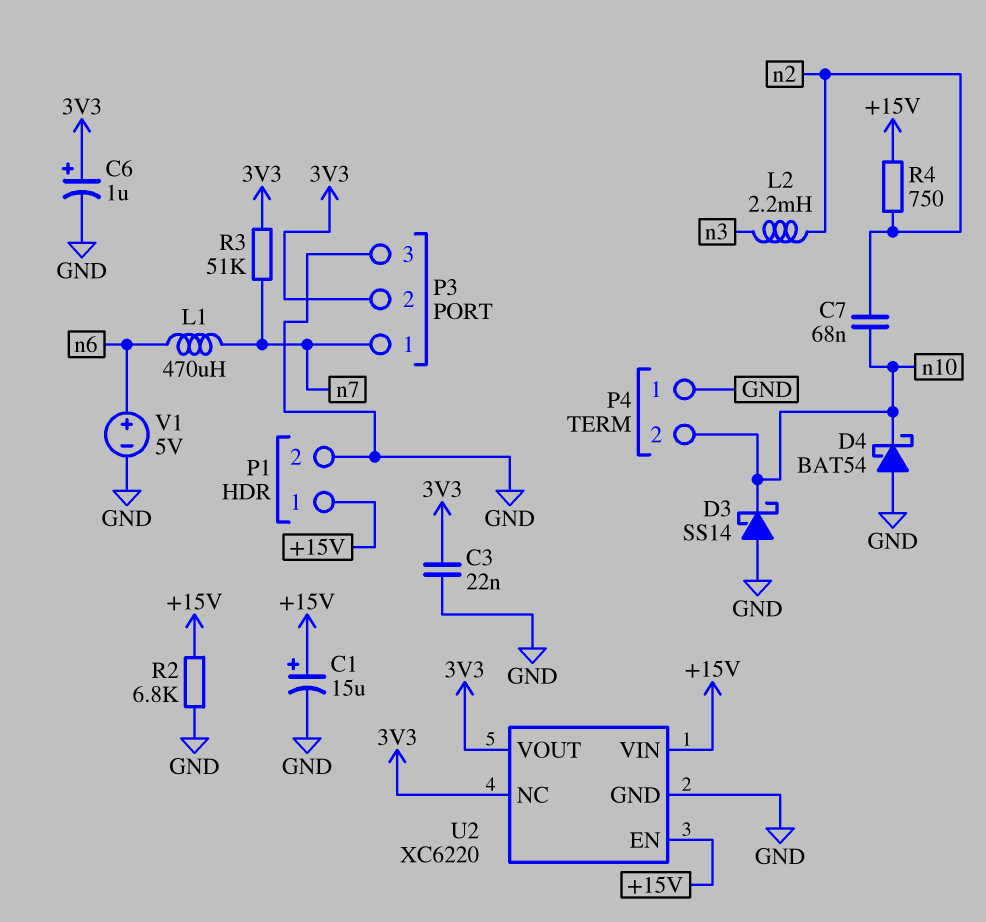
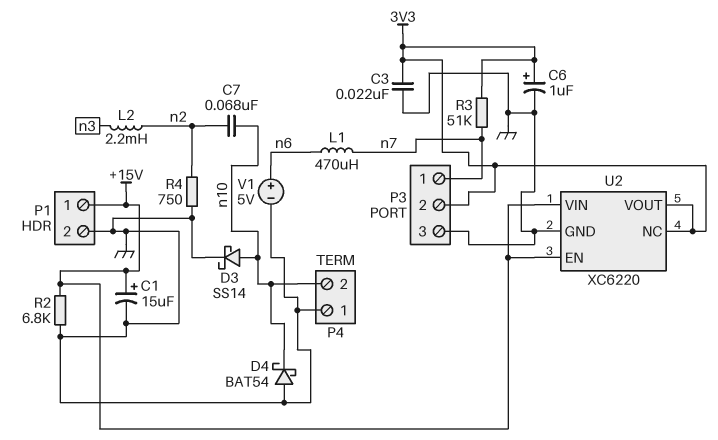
D3: schottky SS14 (A GND, K n10) -> schottky SS14 (A n10, K GND)
R4: 750 (+15V, n2) -> 750 (GND, n2)

